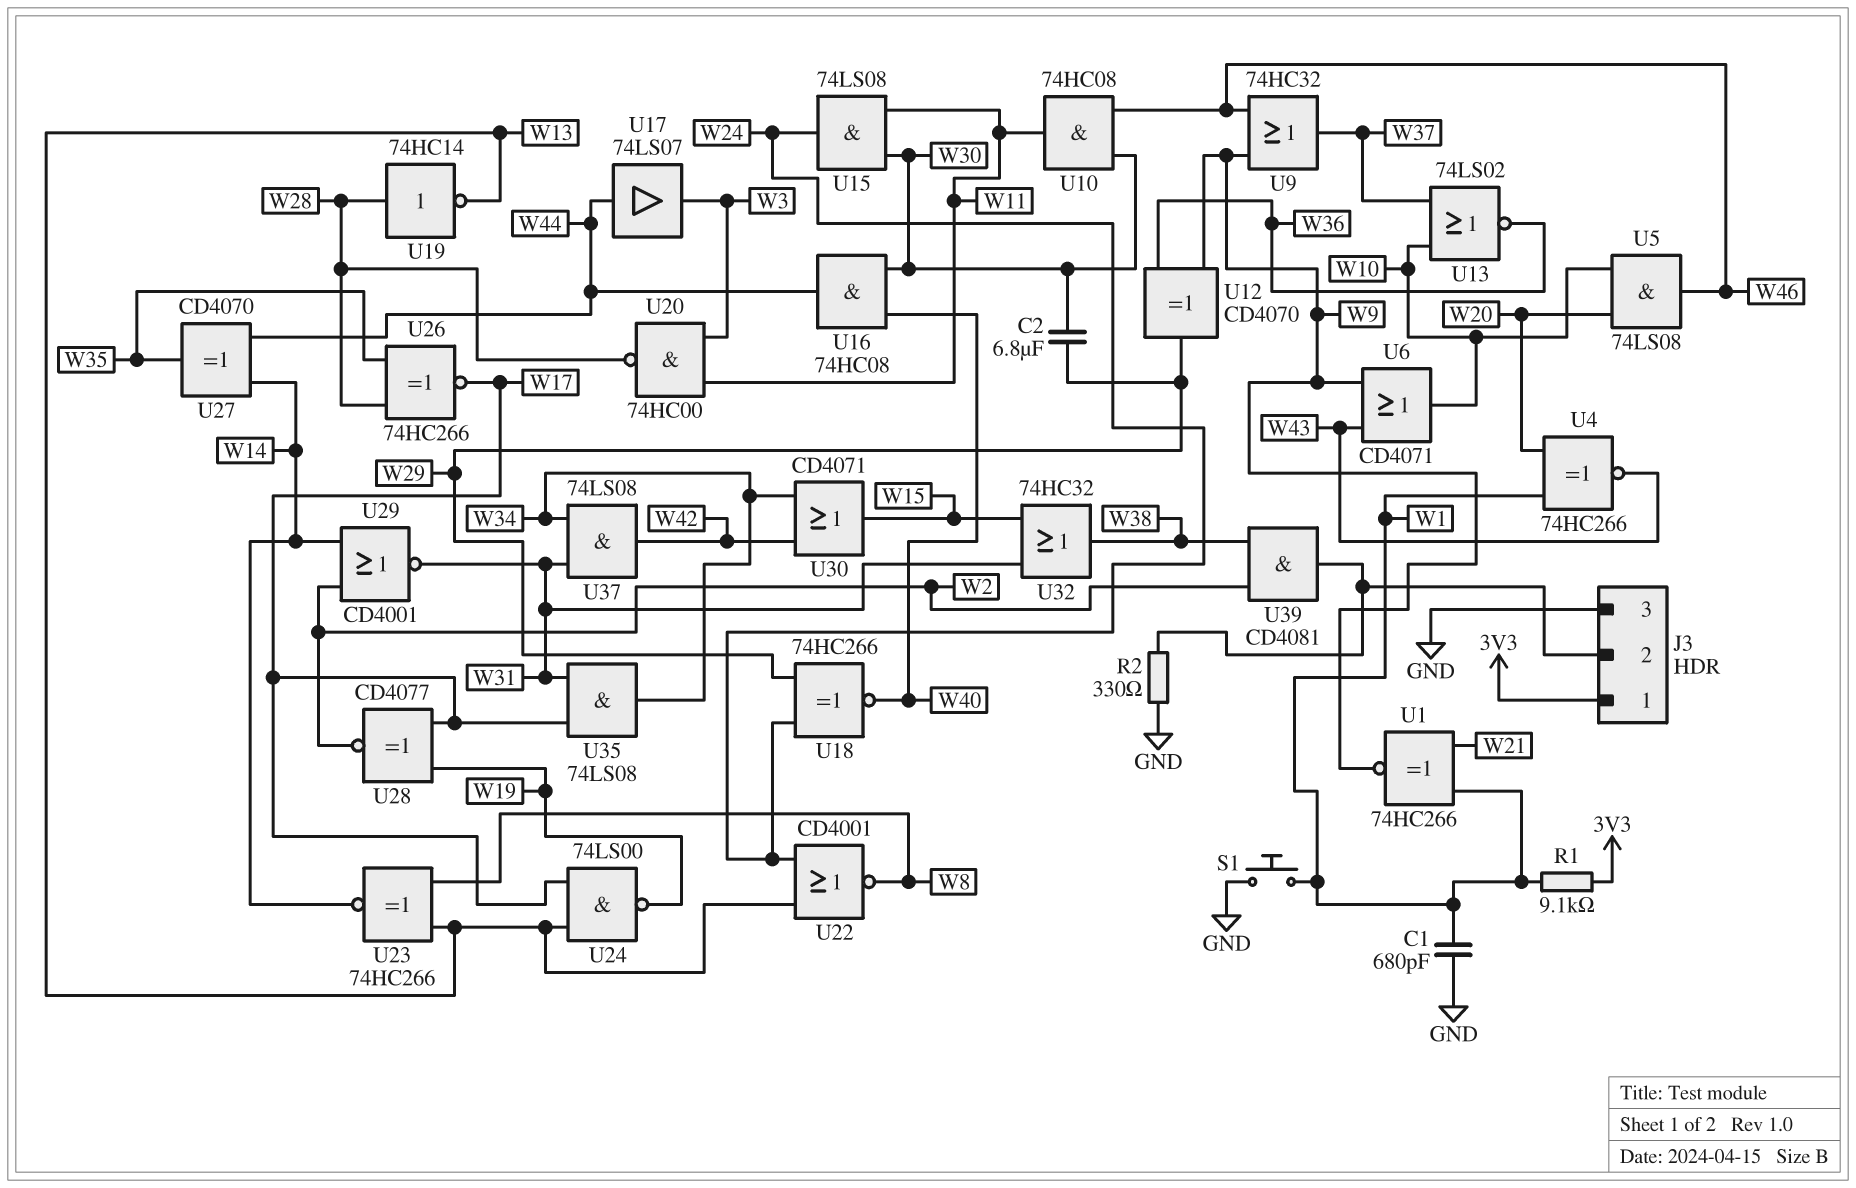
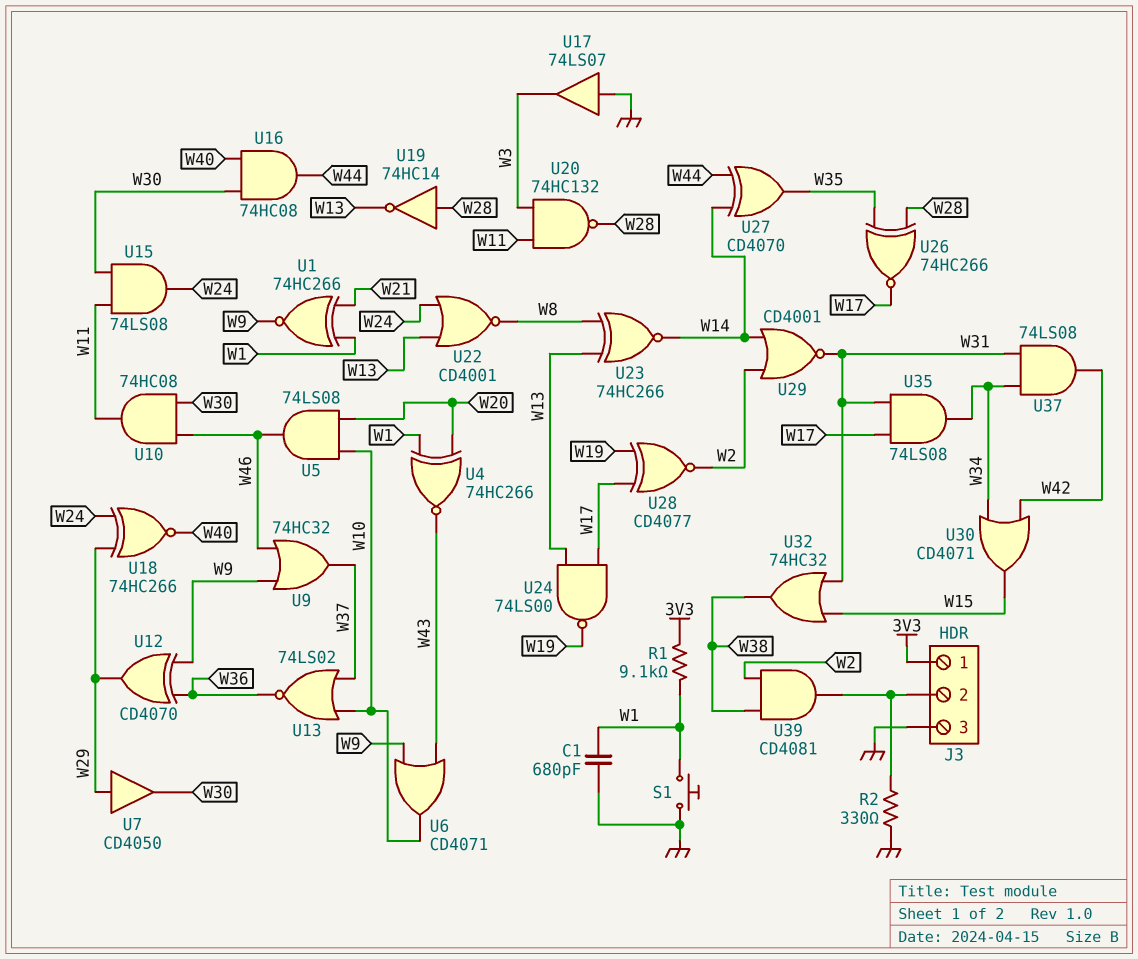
C2: 6.8uF (W29, W30) -> none
U7: none -> buffer CD4050 (in W29, out W30)
U17: buffer 74LS07 (in W44, out W3) -> buffer 74LS07 (in GND, out W3)
U20: NAND 74HC00 (in W3, in W11, out W28) -> NAND 74HC132 (in W3, in W11, out W28)

